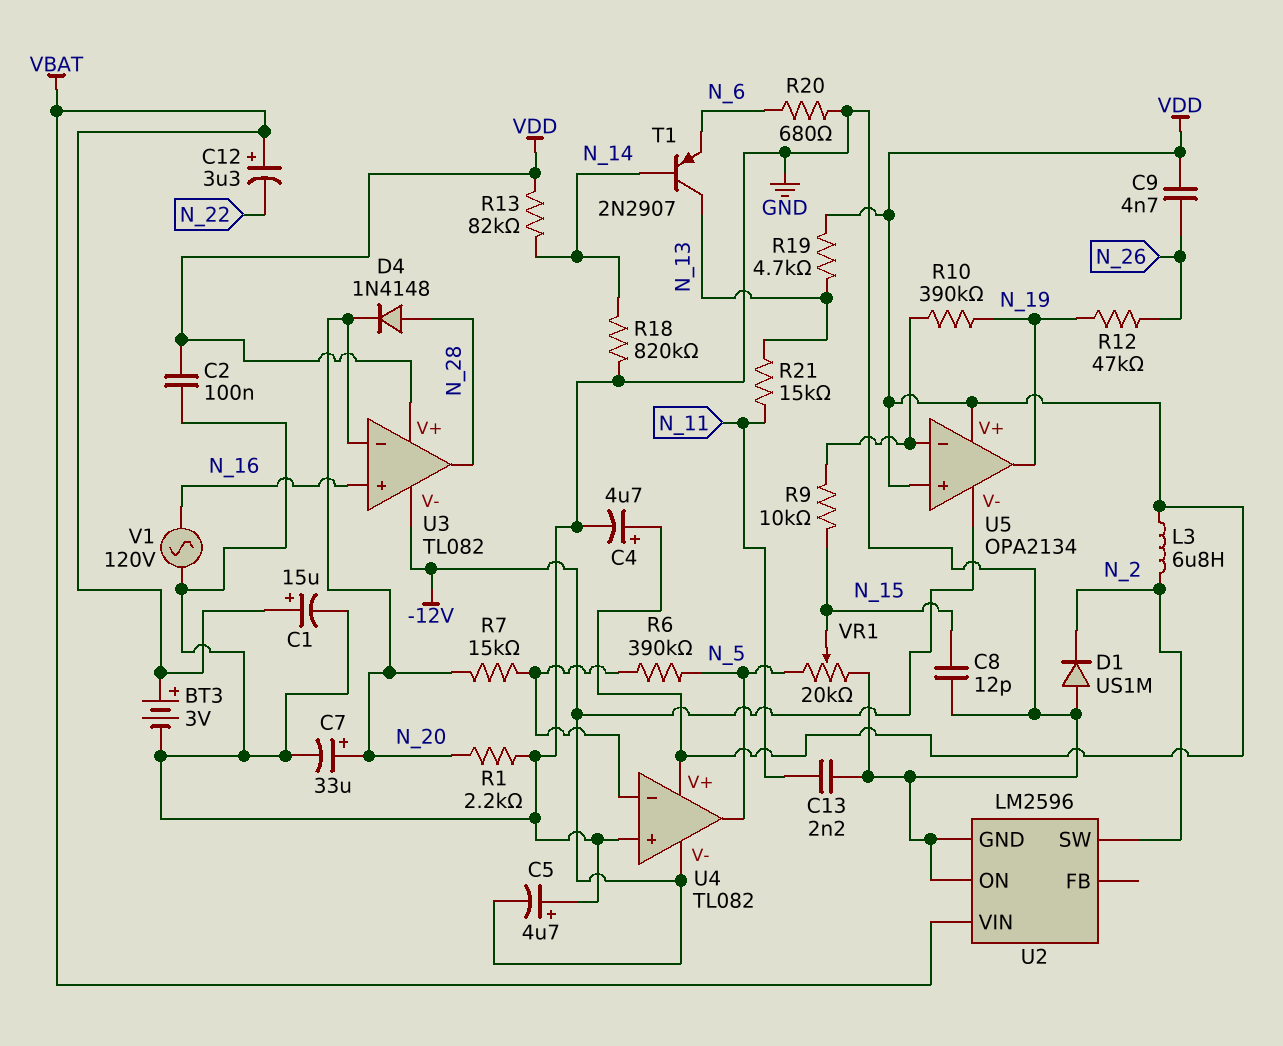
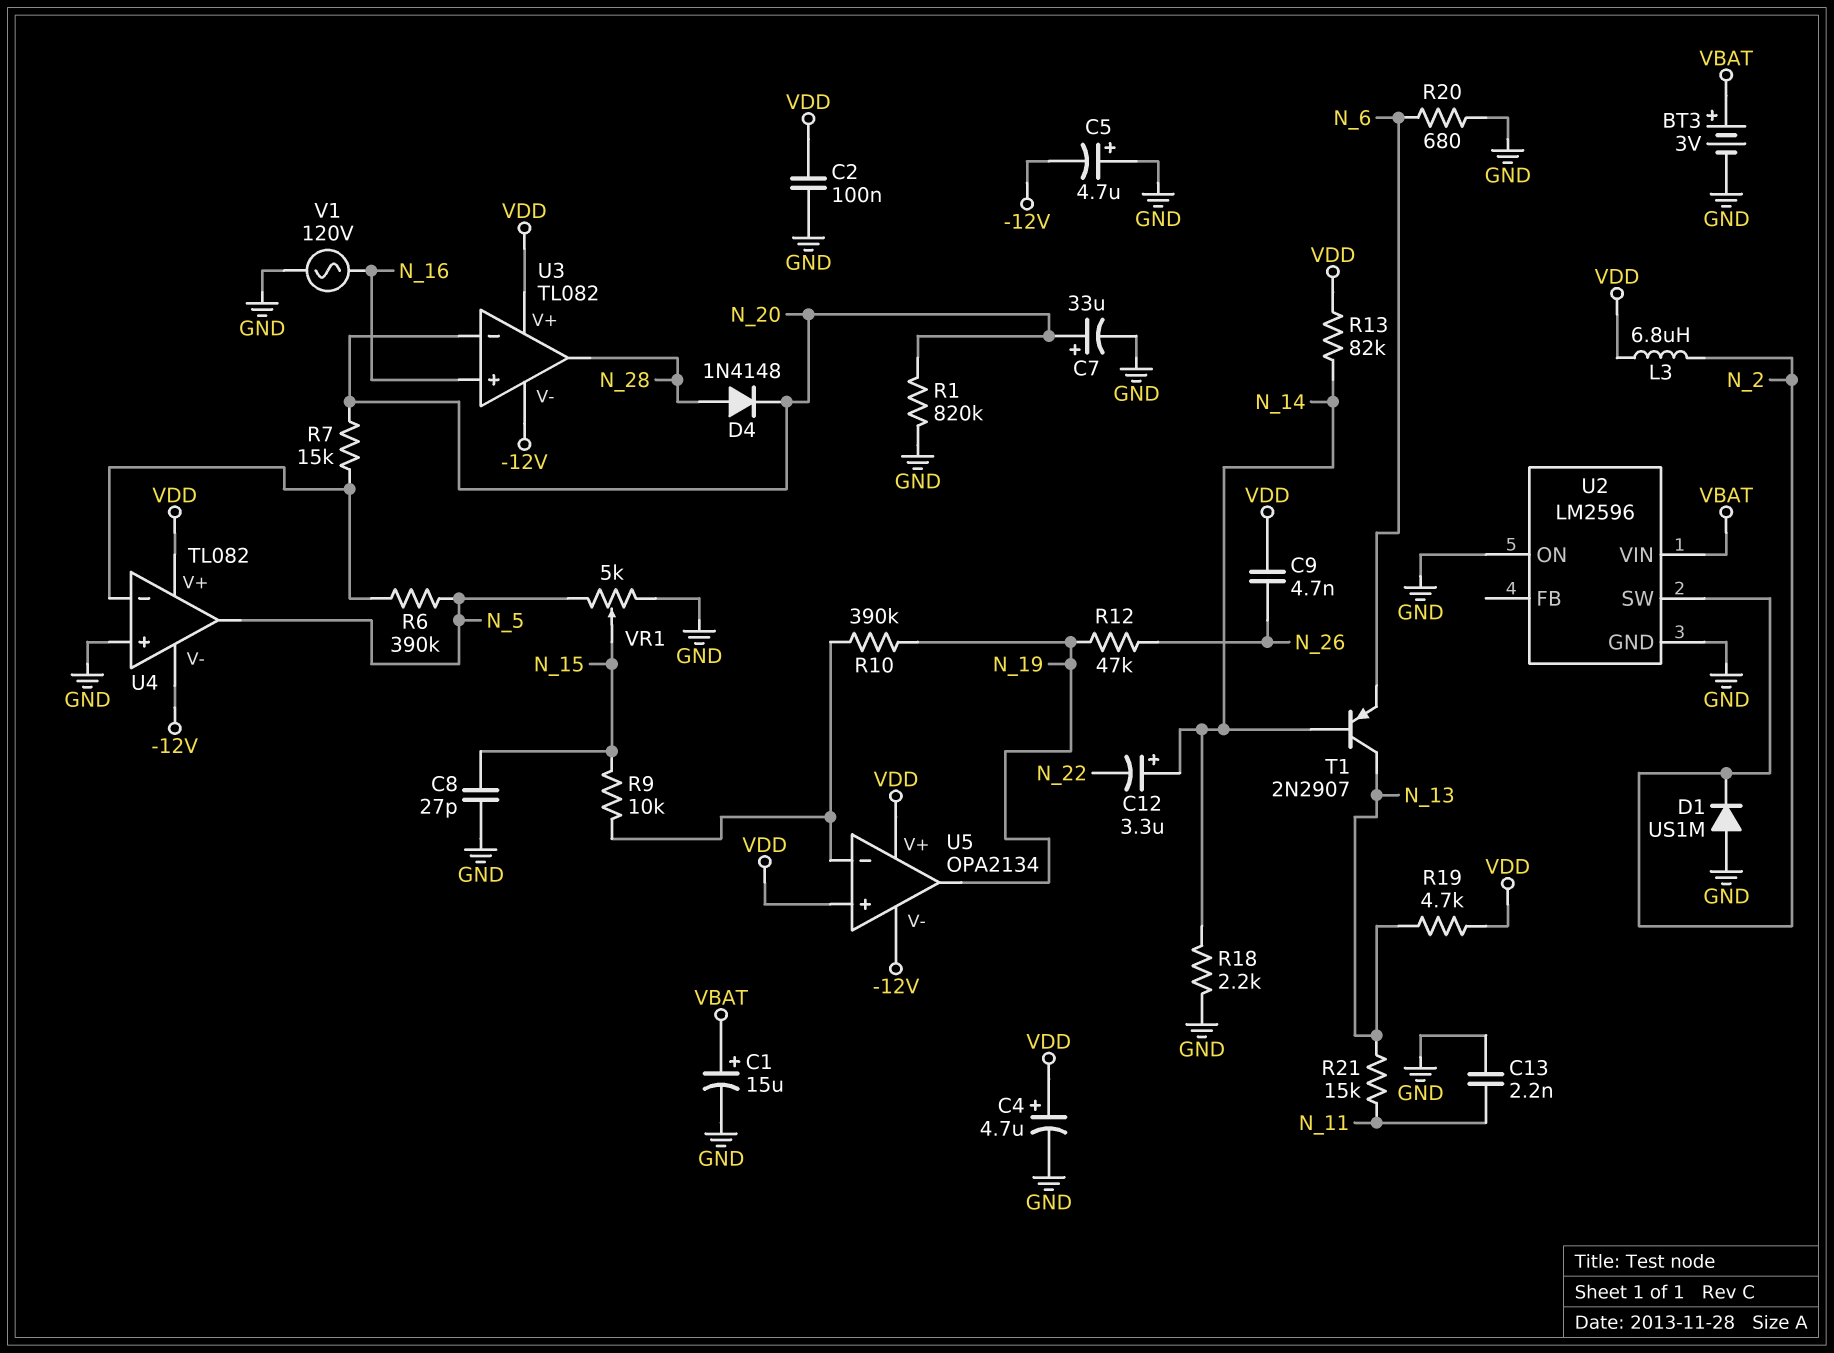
C8: 12pF (GND, N_15) -> 27pF (GND, N_15)
C12: 3.3uF (plus VBAT, minus N_22) -> 3.3uF (plus N_14, minus N_22)
R1: 2.2k (GND, N_20) -> 820k (GND, N_20)
R18: 820k (GND, N_14) -> 2.2k (GND, N_14)
VR1: 20k (GND, N_5, wiper N_15) -> 5k (GND, N_5, wiper N_15)

